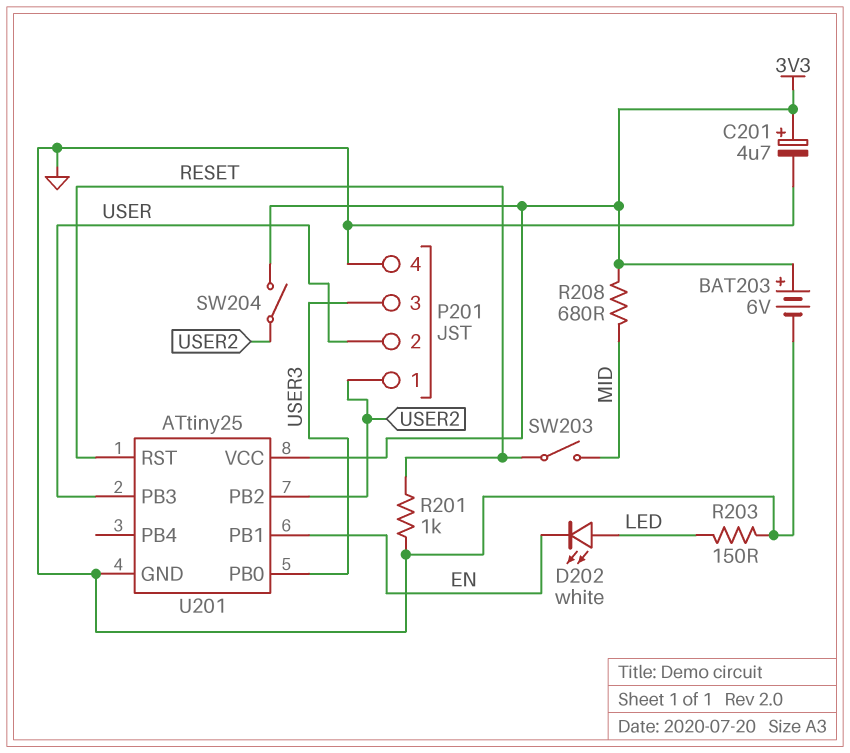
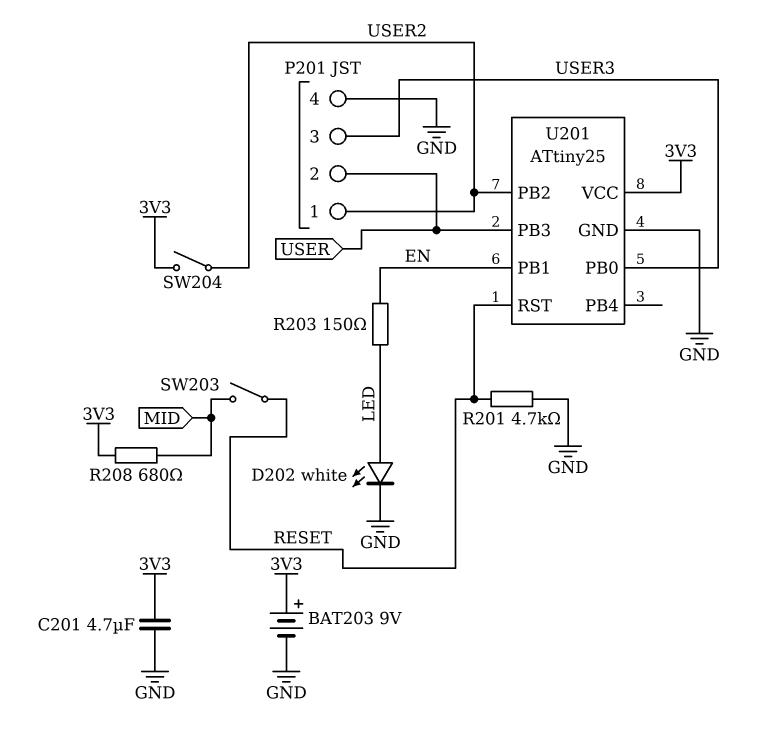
BAT203: 6V (plus 3V3, minus GND) -> 9V (plus 3V3, minus GND)
C201: 4.7uF (plus 3V3, minus GND) -> 4.7uF (3V3, GND)
D202: LED white (A LED, K EN) -> LED white (A LED, K GND)
R201: 1k (GND, RESET) -> 4.7k (GND, RESET)
R203: 150 (GND, LED) -> 150 (EN, LED)

